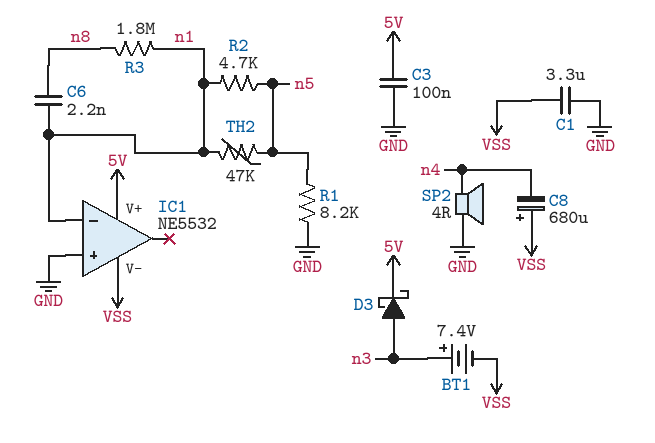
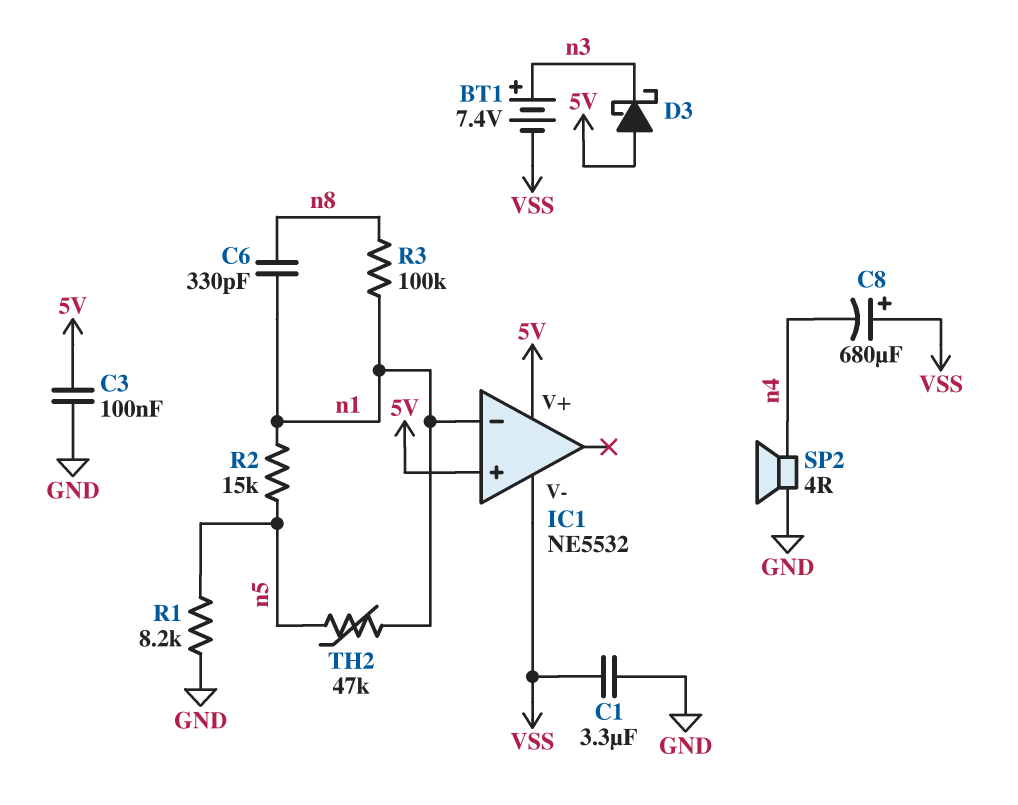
C6: 2.2nF (n1, n8) -> 330pF (n1, n8)
D3: schottky (A n3, K 5V) -> schottky (A 5V, K n3)
IC1 pin in+: GND -> 5V
R2: 4.7k (n1, n5) -> 15k (n1, n5)
R3: 1.8M (n1, n8) -> 100k (n1, n8)

